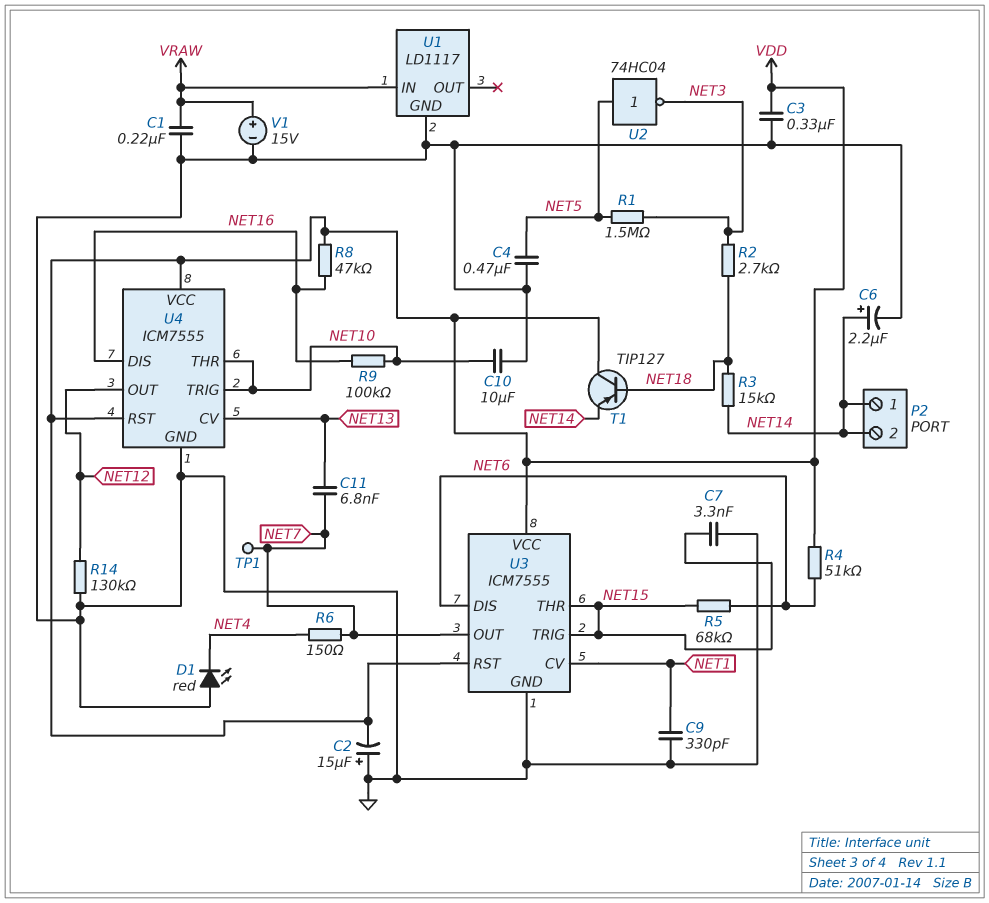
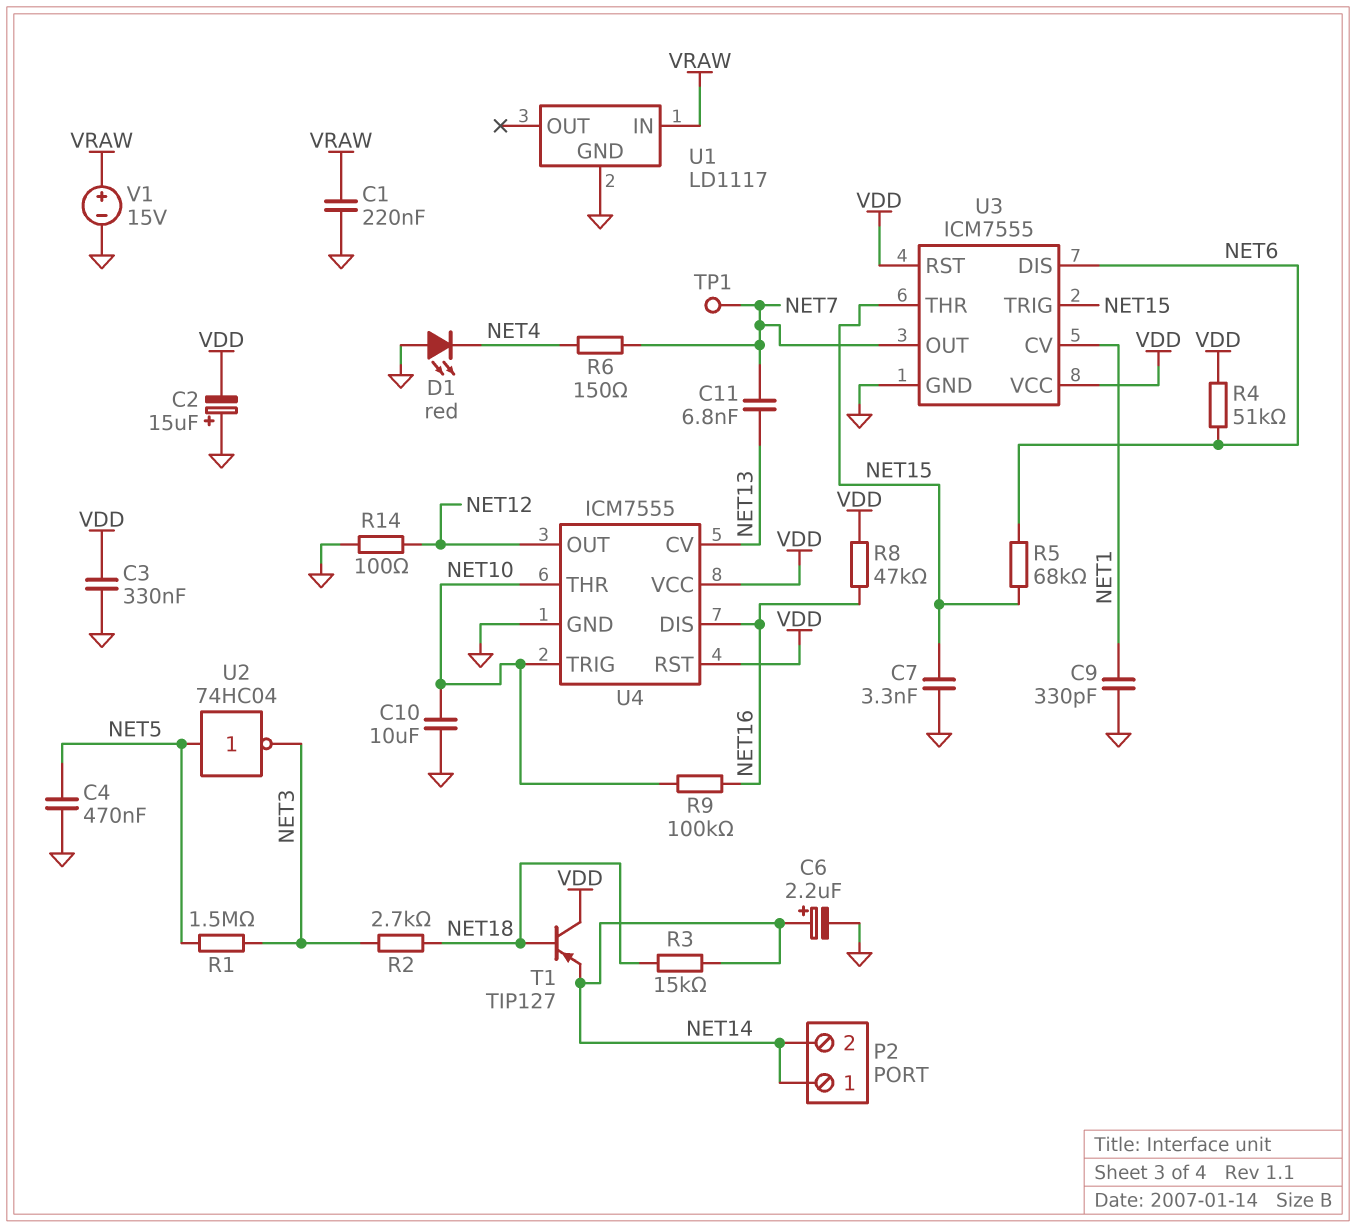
R14: 130k (GND, NET12) -> 100 (GND, NET12)

